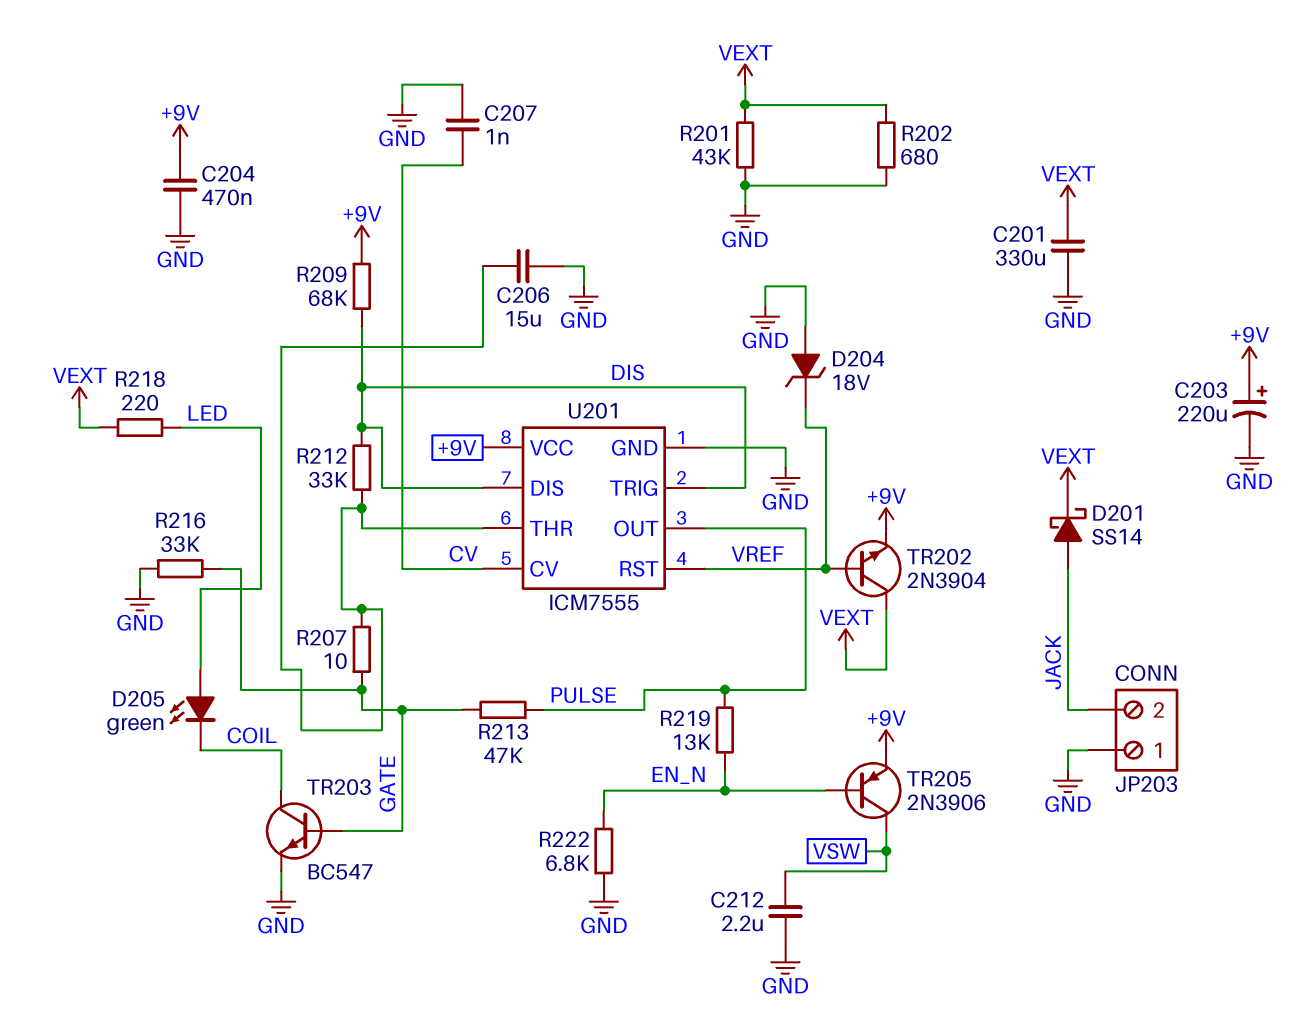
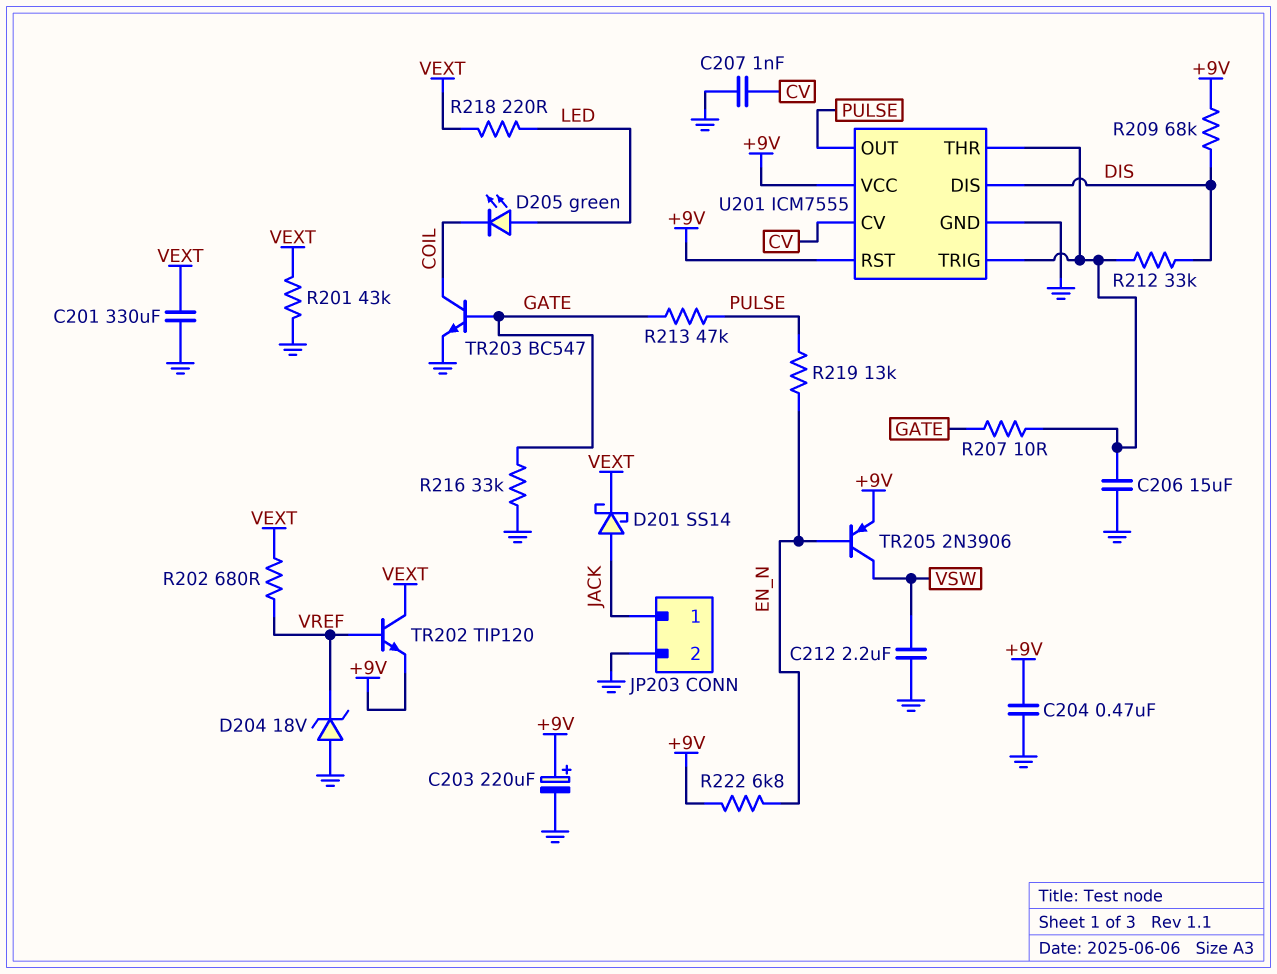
JP203 pin 1: GND -> JACK
JP203 pin 2: JACK -> GND
R202: 680 (GND, VEXT) -> 680 (VEXT, VREF)
R222: 6.8k (EN_N, GND) -> 6.8k (+9V, EN_N)
TR202: NPN 2N3904 (B VREF, C VEXT, E +9V) -> NPN TIP120 (B VREF, C VEXT, E +9V)
U201 pin RST: VREF -> +9V
U201 pin TRIG: DIS -> U201/THR

